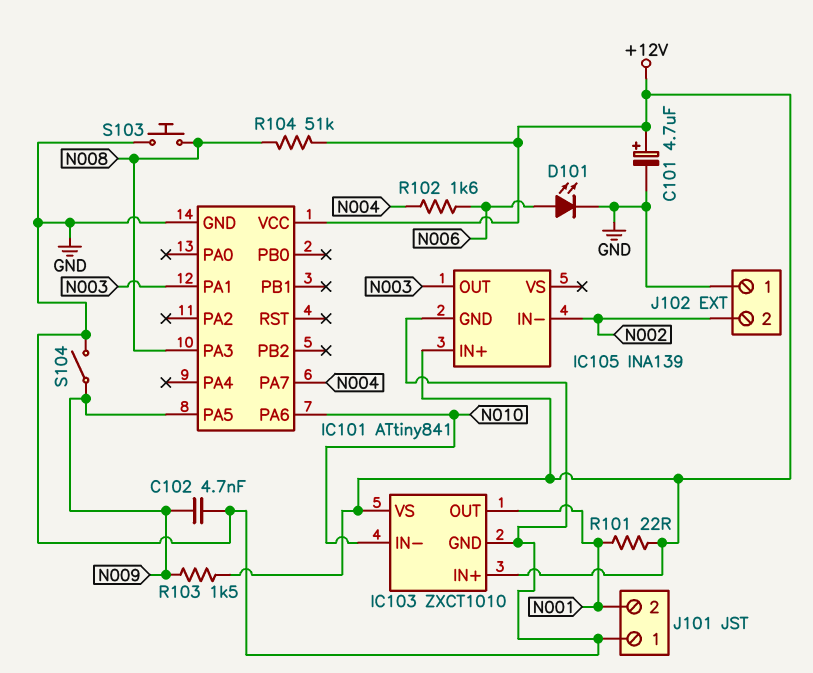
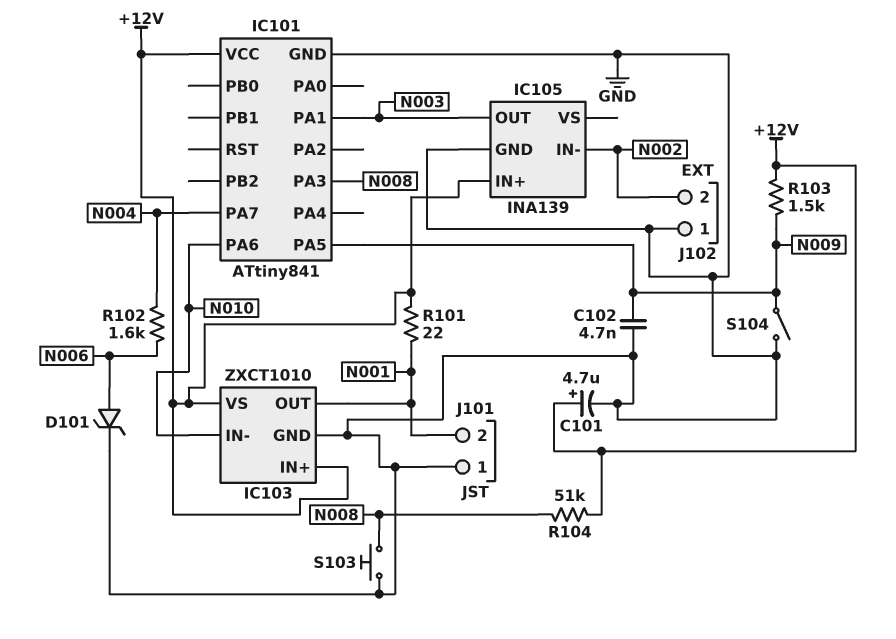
D101: LED (A N006, K GND) -> zener (A N006, K GND)

